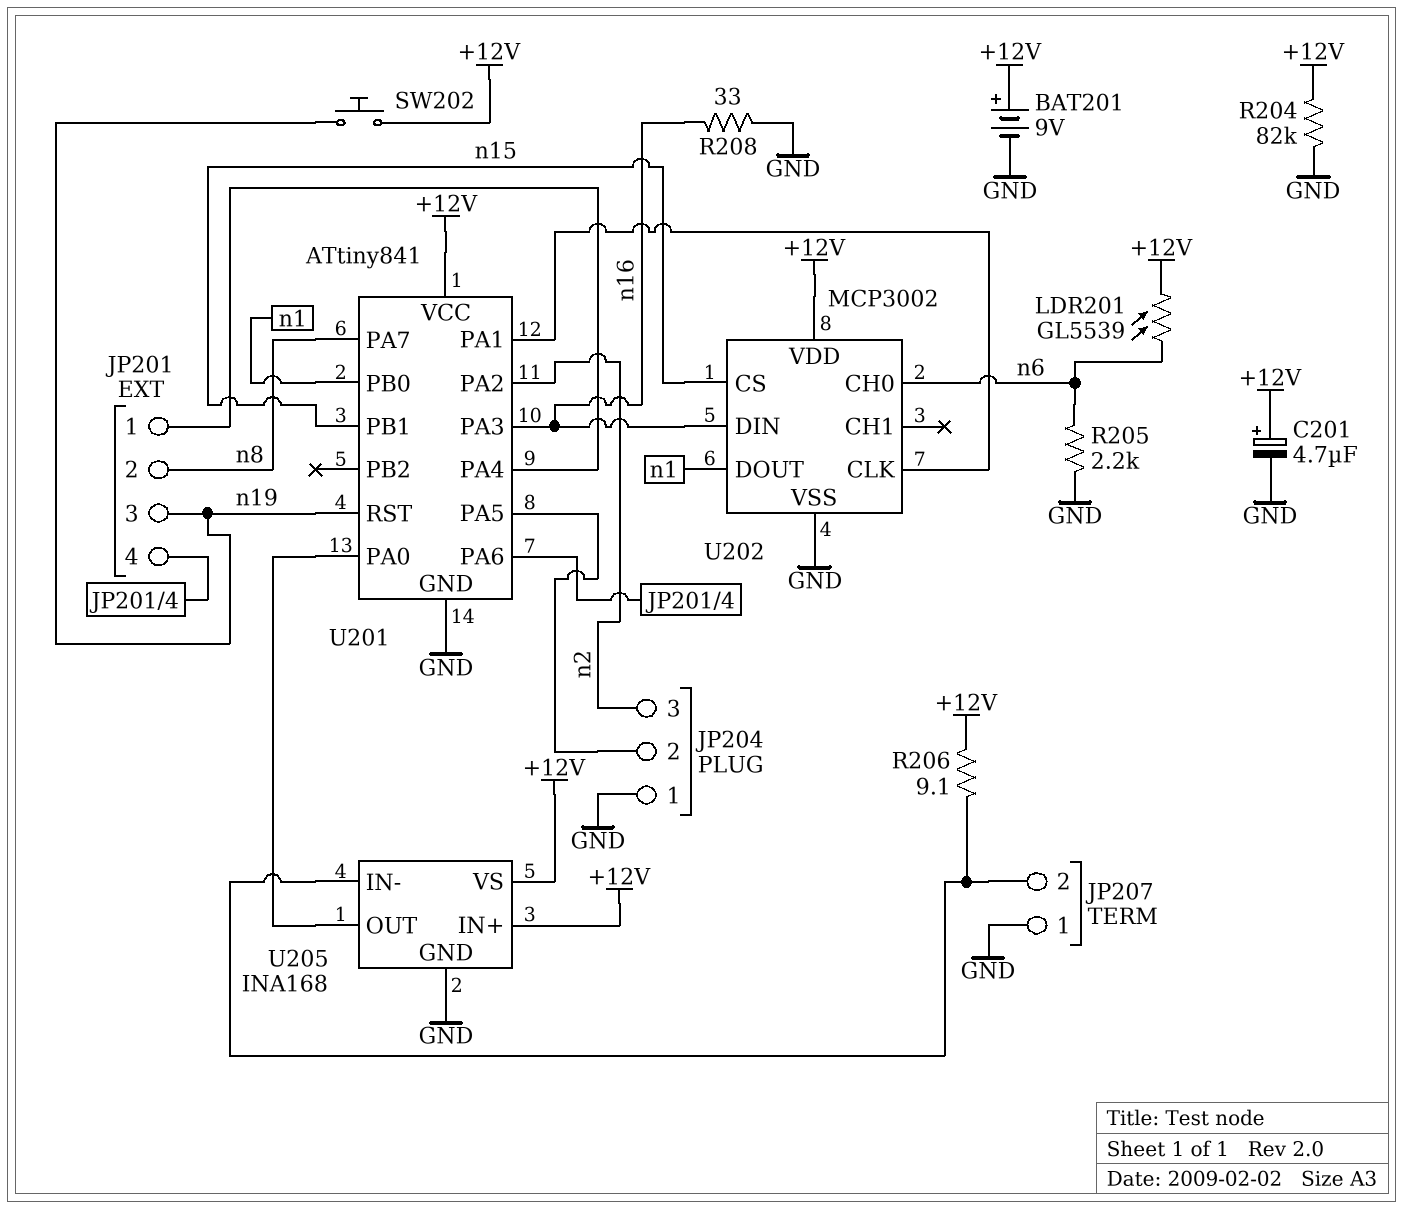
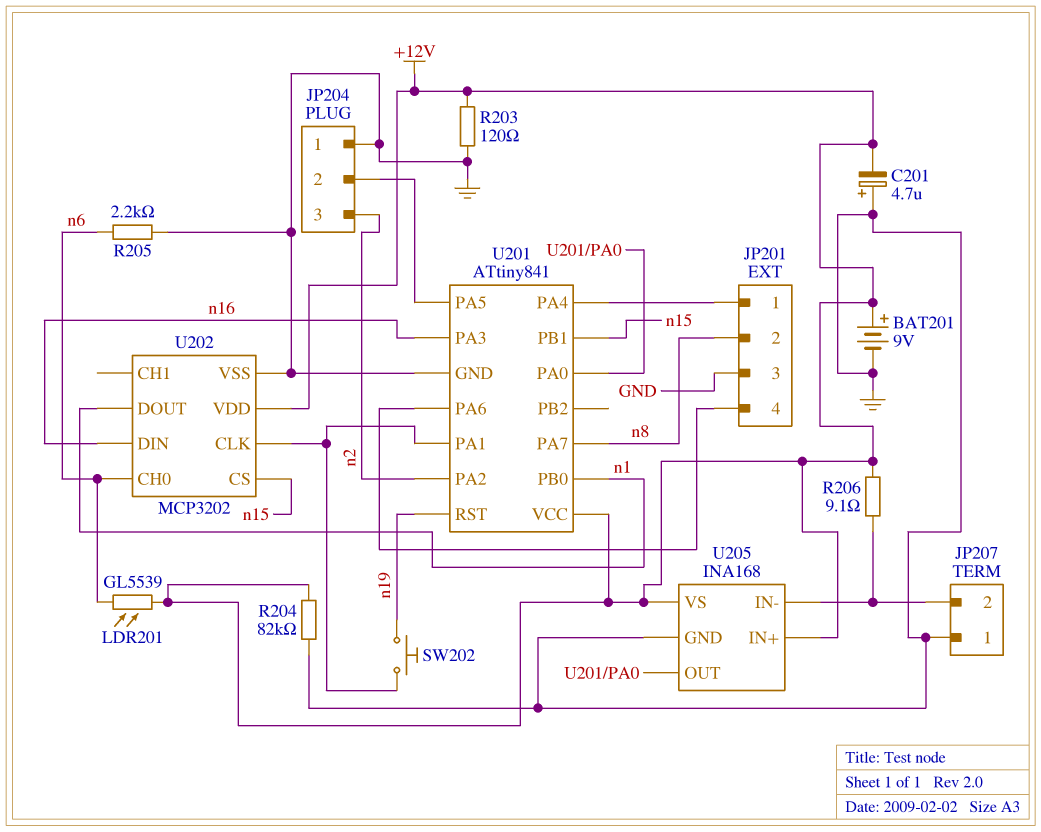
C201: 4.7uF (plus +12V, minus GND) -> 4.7uF (plus GND, minus +12V)
JP201 pin 3: n19 -> GND
R203: none -> 120 (+12V, GND)
R208: 33 (GND, n16) -> none
SW202: button (+12V, n19) -> button (U201/PA1, n19)
U202: MCP3002 -> MCP3202

